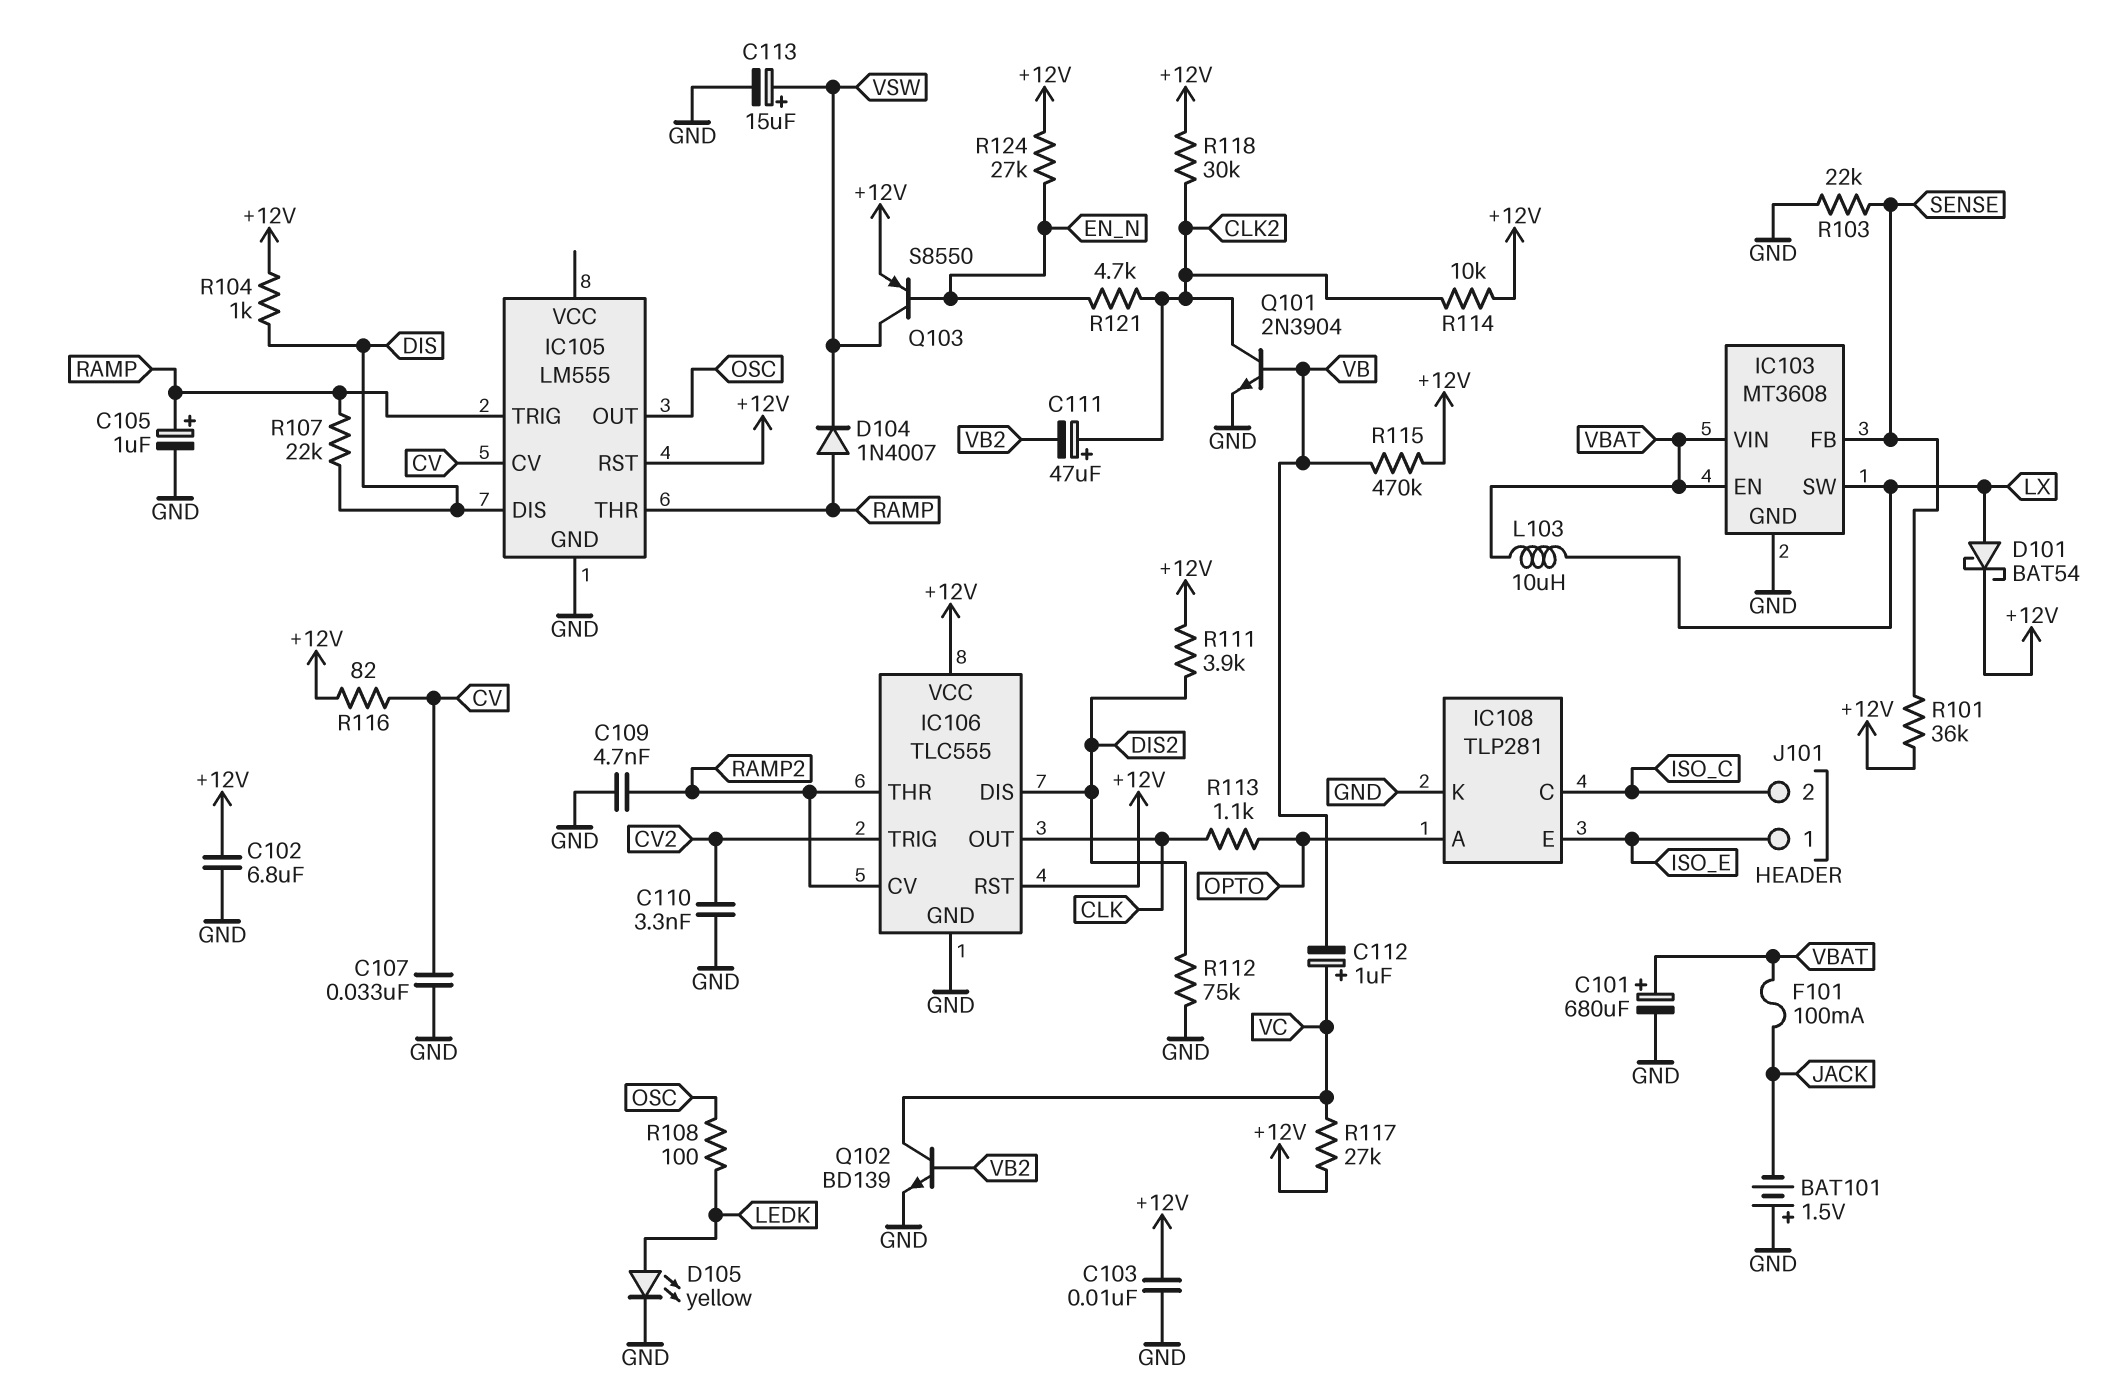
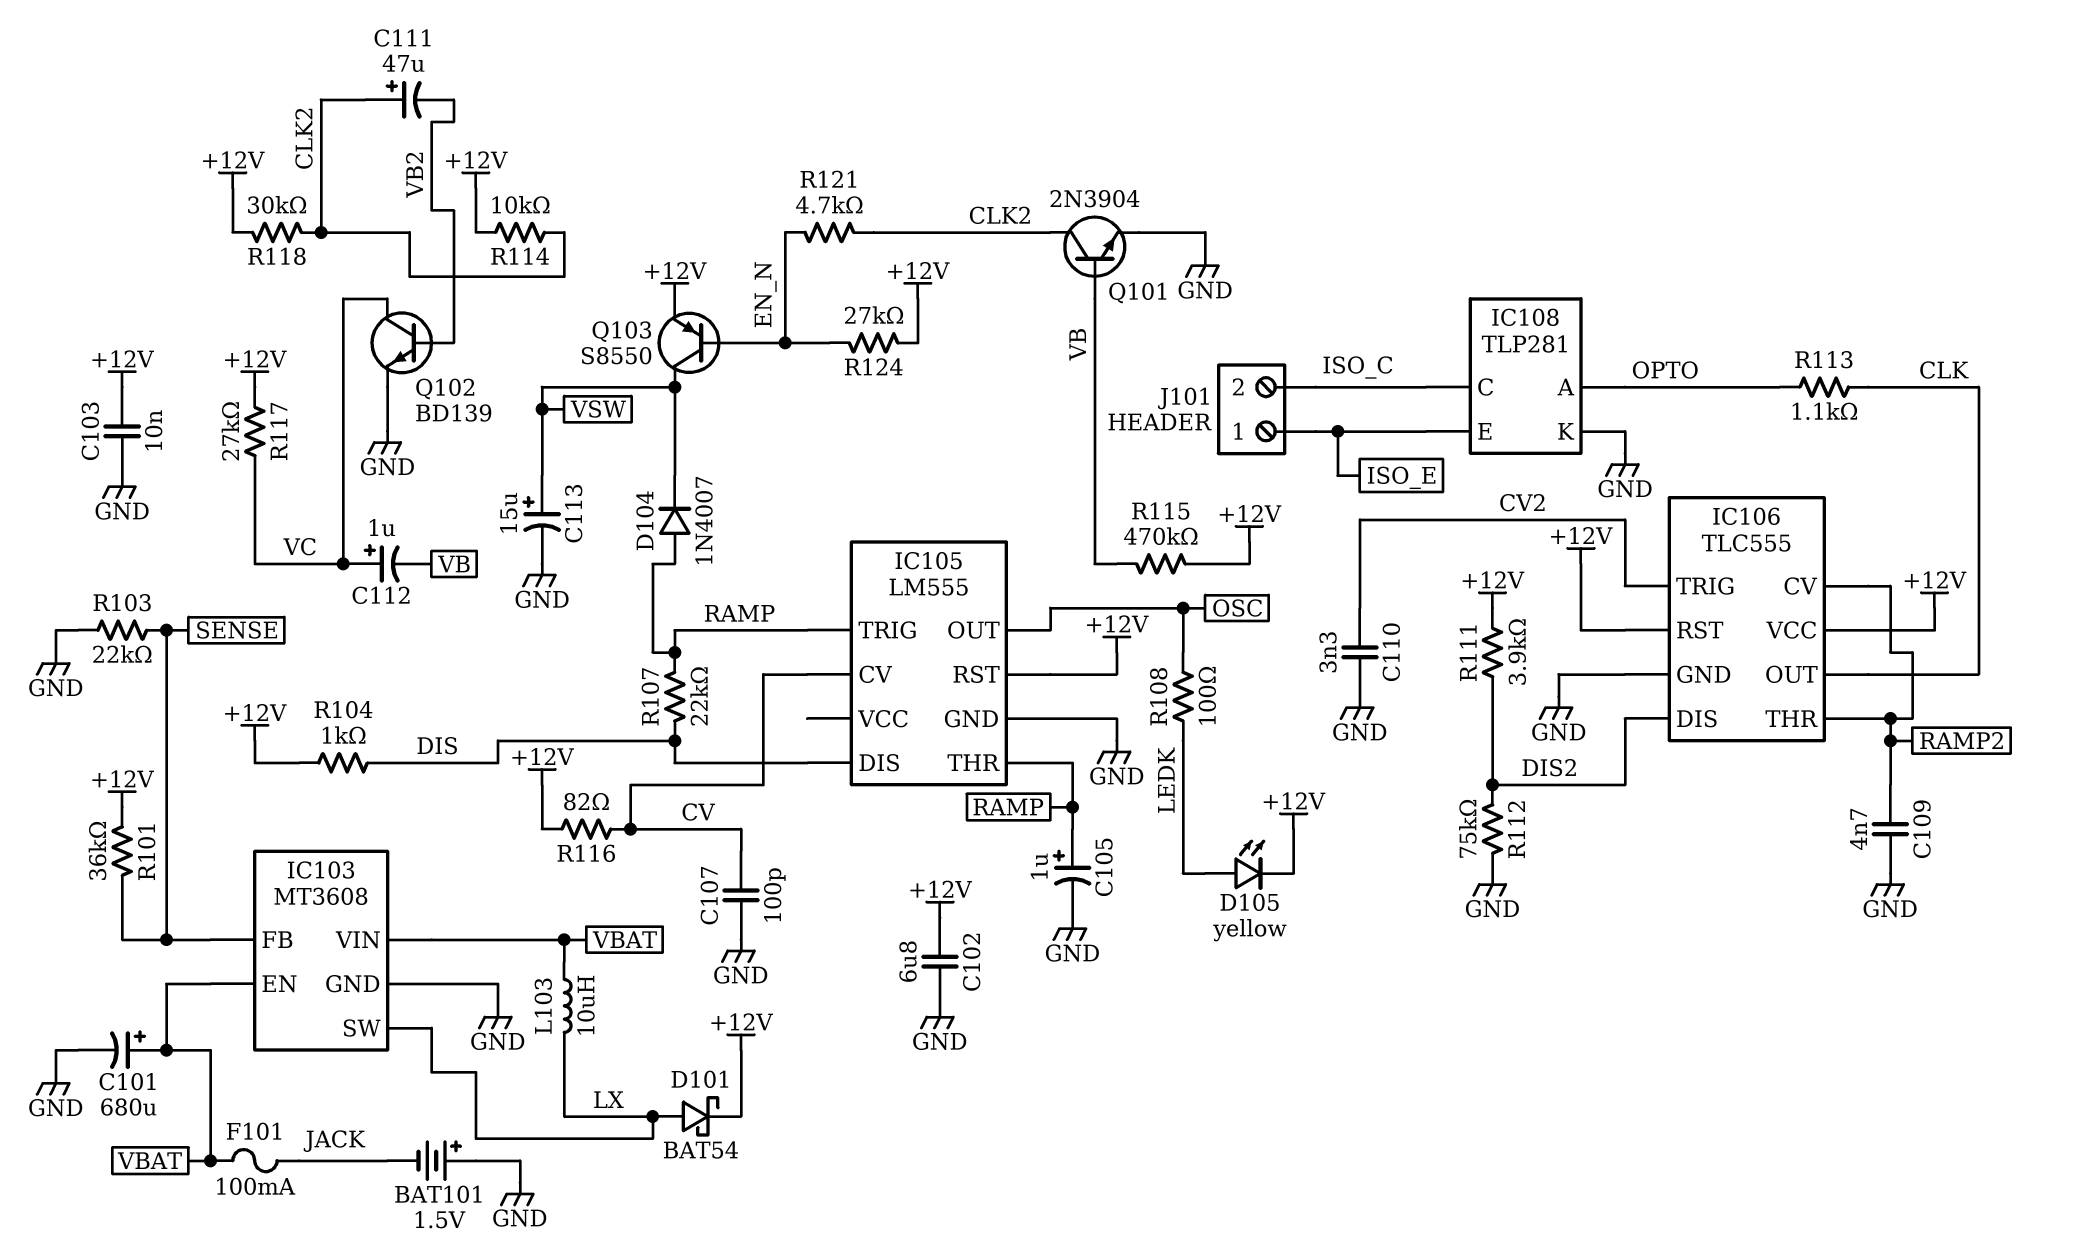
C107: 33nF (CV, GND) -> 100pF (CV, GND)
D105: LED yellow (A LEDK, K GND) -> LED yellow (A LEDK, K +12V)

